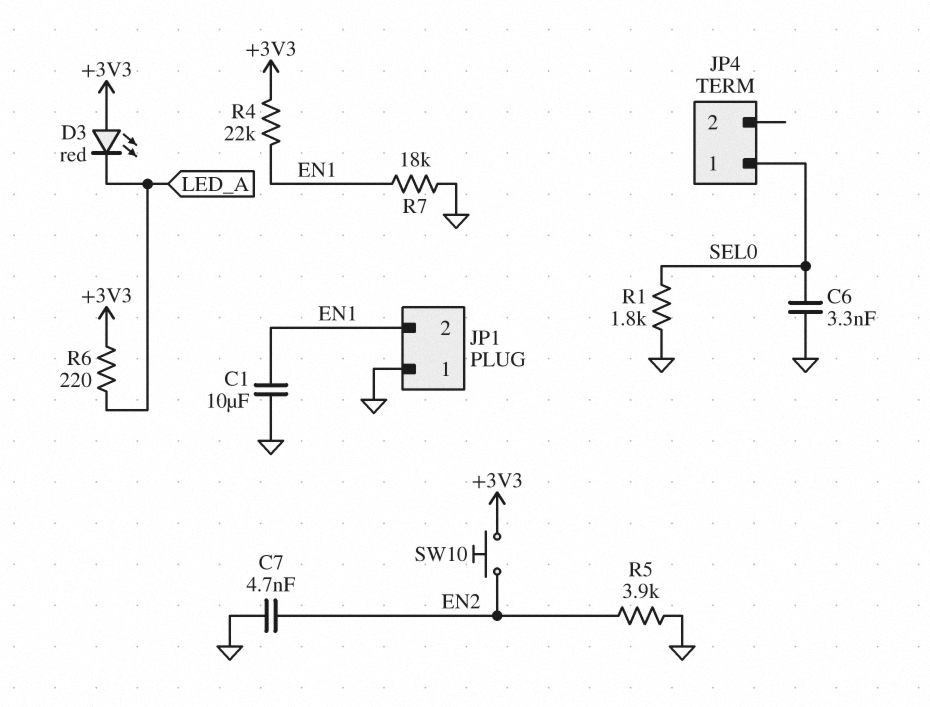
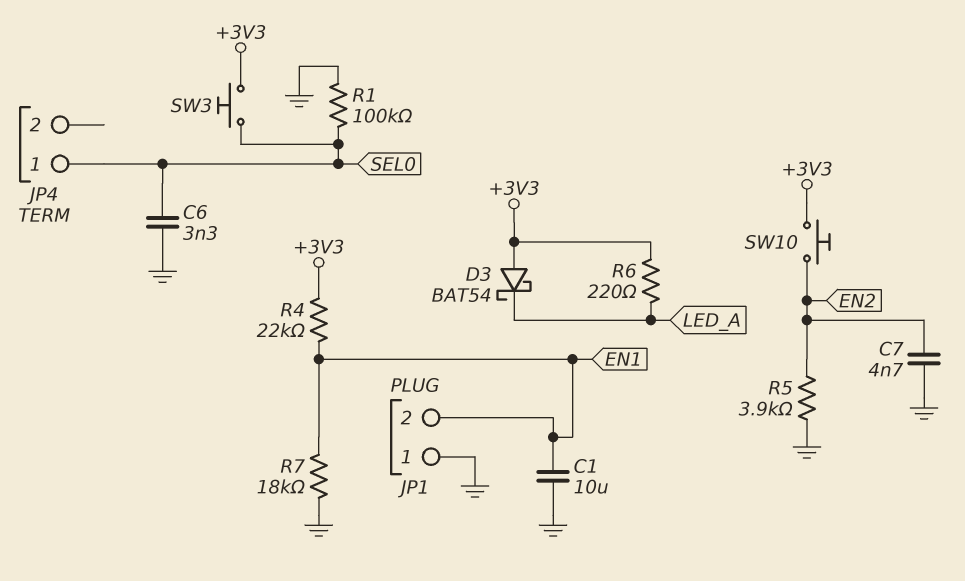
D3: LED red (A +3V3, K LED_A) -> schottky BAT54 (A +3V3, K LED_A)
R1: 1.8k (GND, SEL0) -> 100k (GND, SEL0)
SW3: none -> button (+3V3, SEL0)

